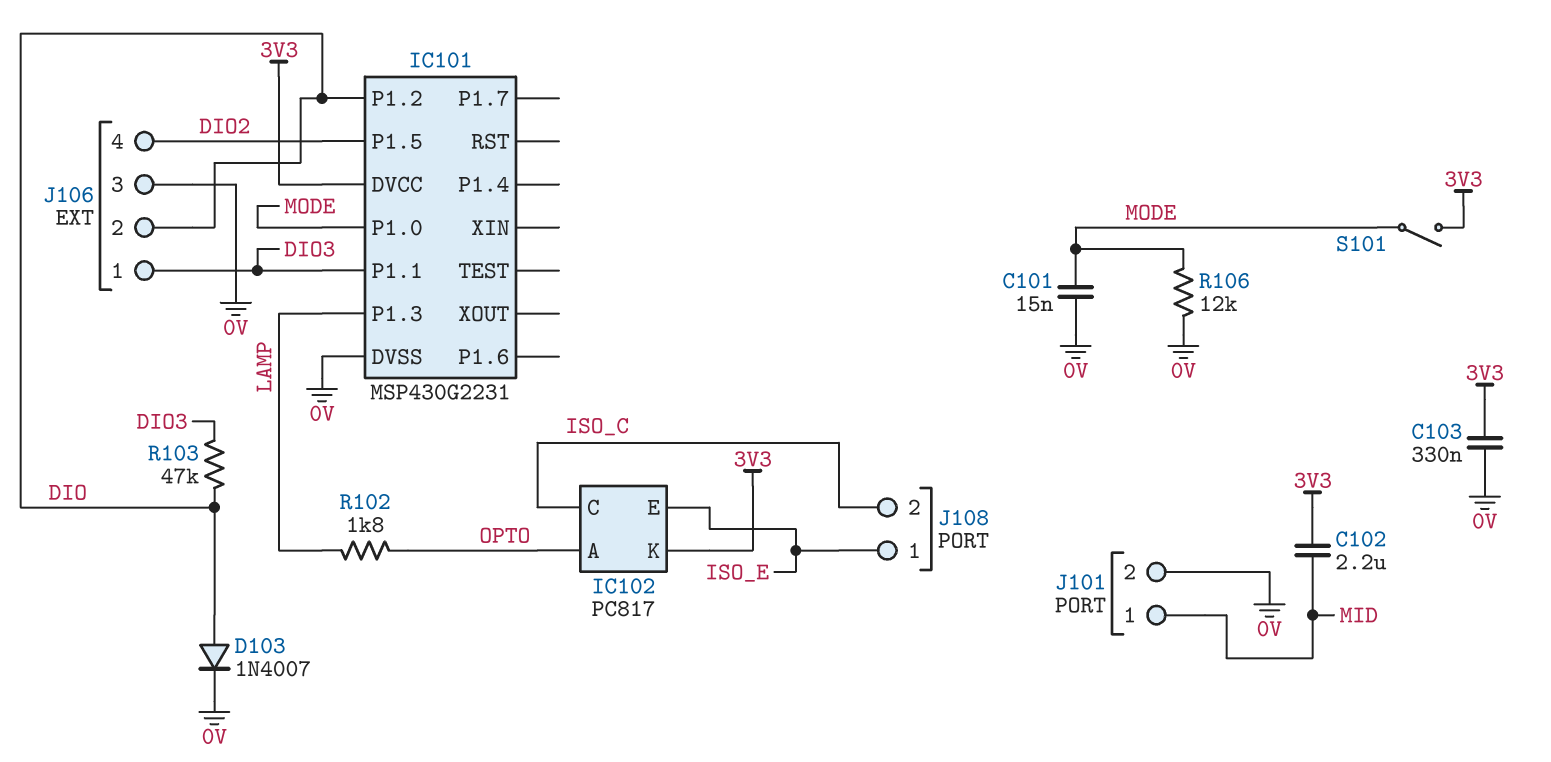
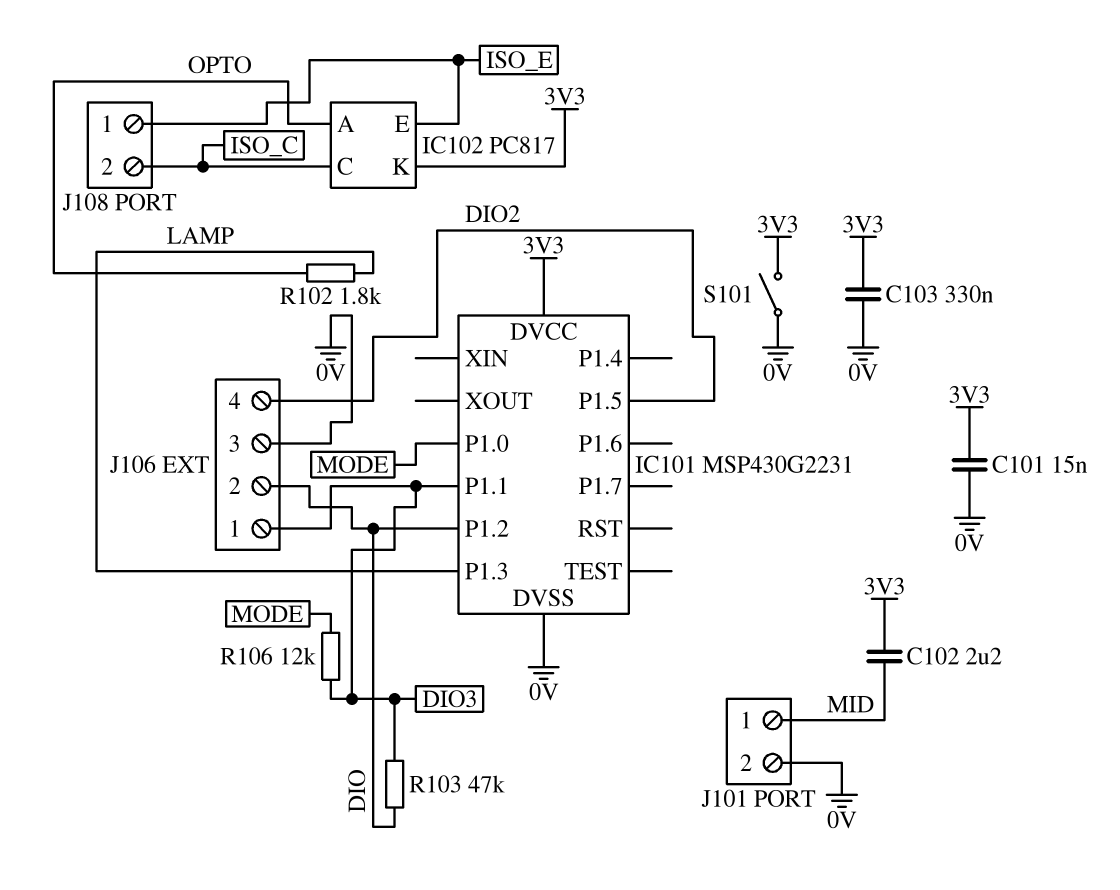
C101: 15nF (0V, MODE) -> 15nF (0V, 3V3)
D103: diode 1N4007 (A DIO, K 0V) -> none
R106: 12k (0V, MODE) -> 12k (DIO3, MODE)
S101: switch (3V3, MODE) -> switch (0V, 3V3)

